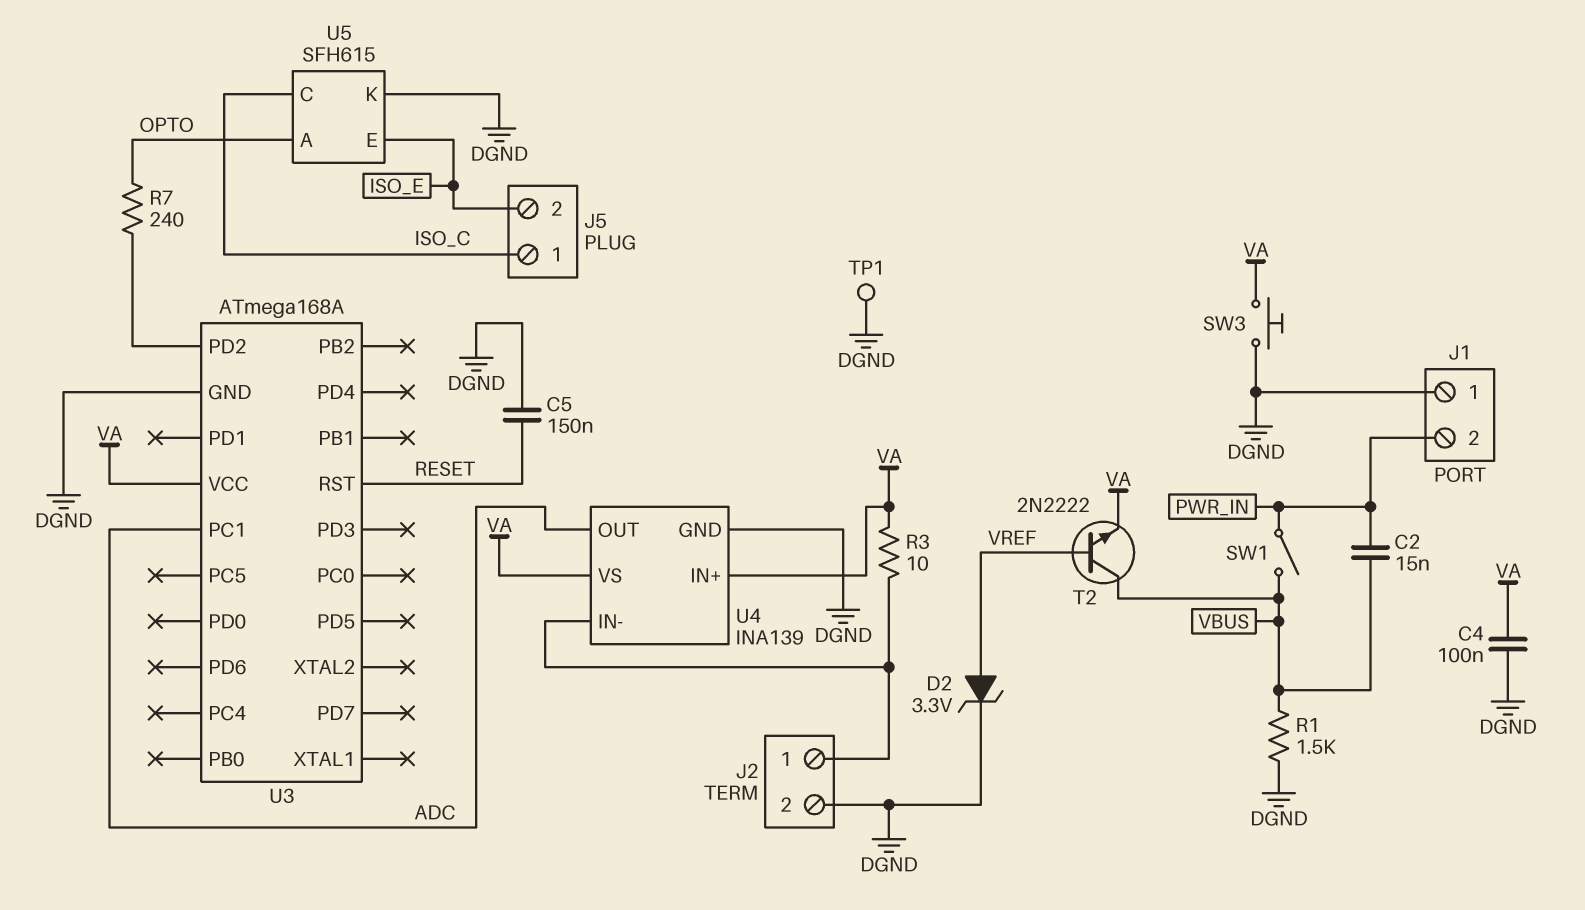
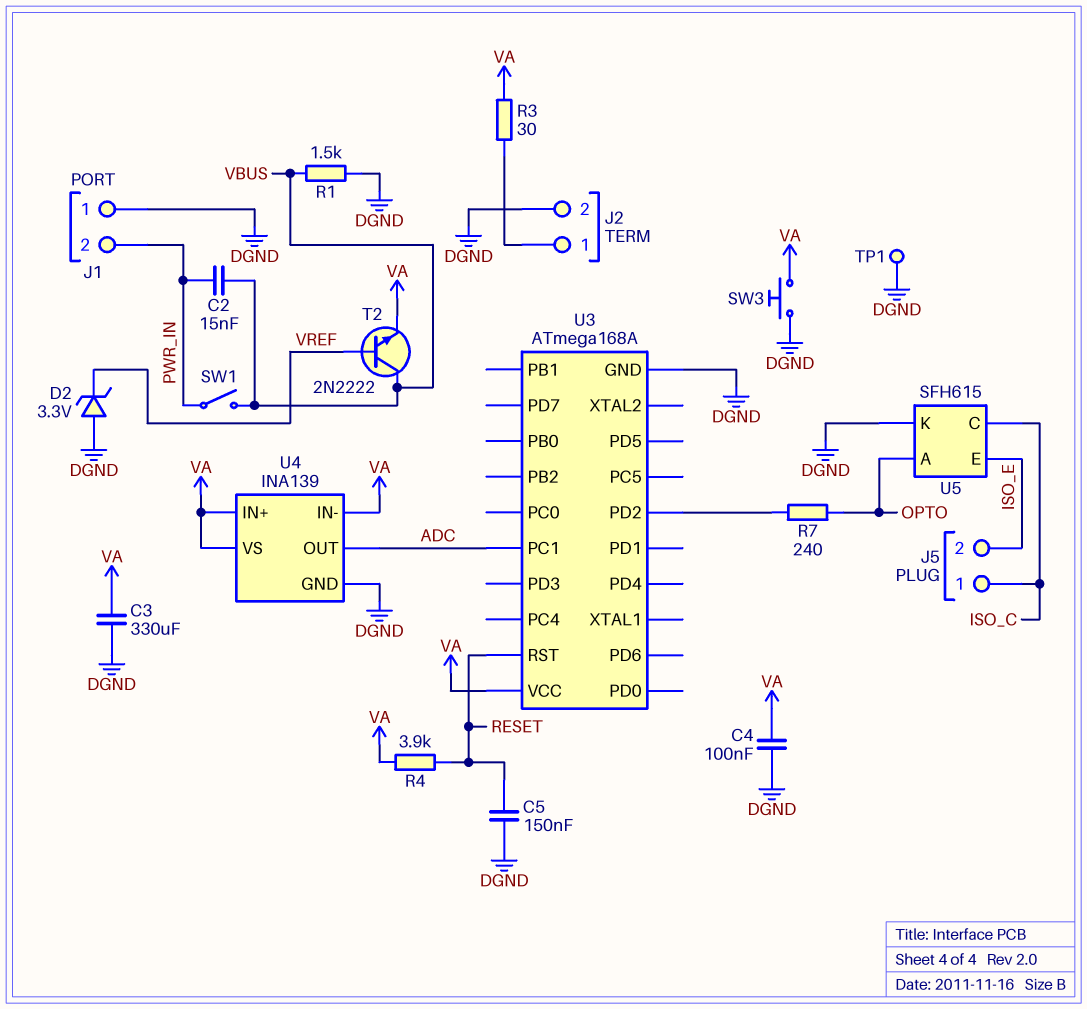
C3: none -> 330uF (DGND, VA)
D2: zener 3.3V (A VREF, K DGND) -> zener 3.3V (A DGND, K VREF)
R3: 10 (J2/1, VA) -> 30 (J2/1, VA)
R4: none -> 3.9k (RESET, VA)
U4 pin IN-: J2/1 -> VA

